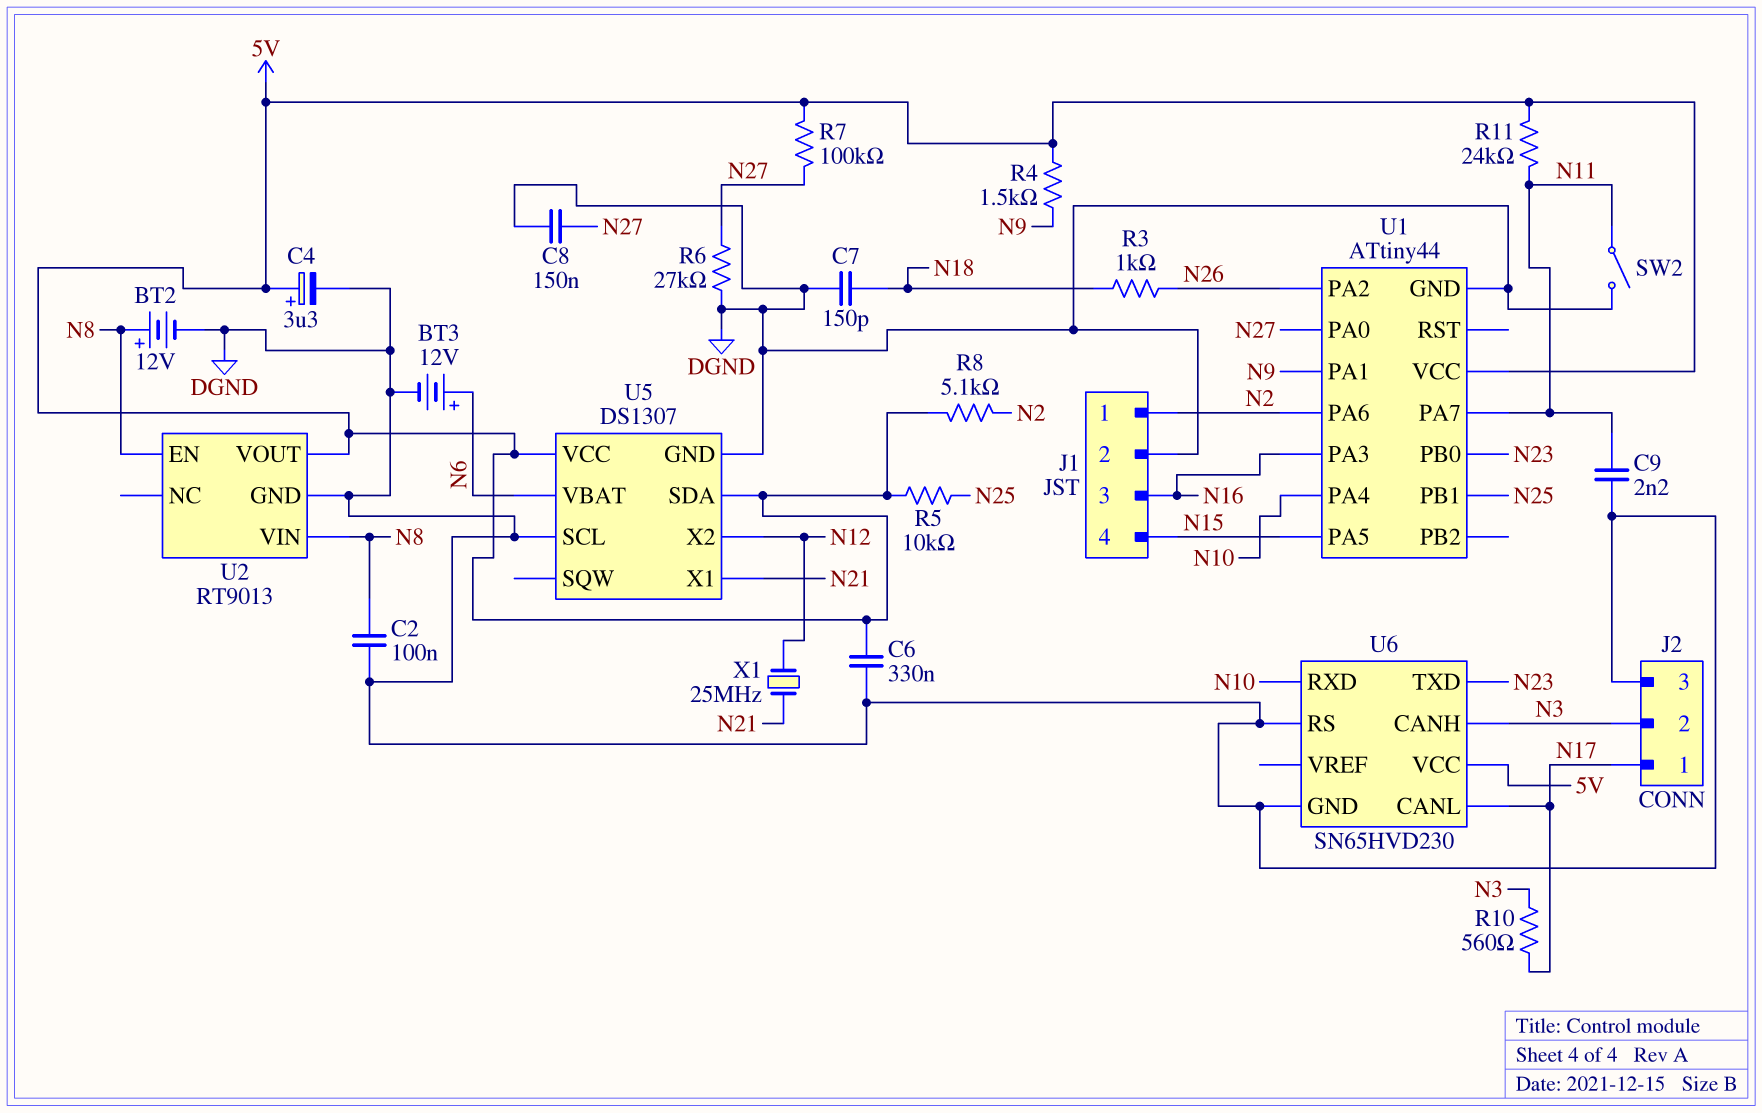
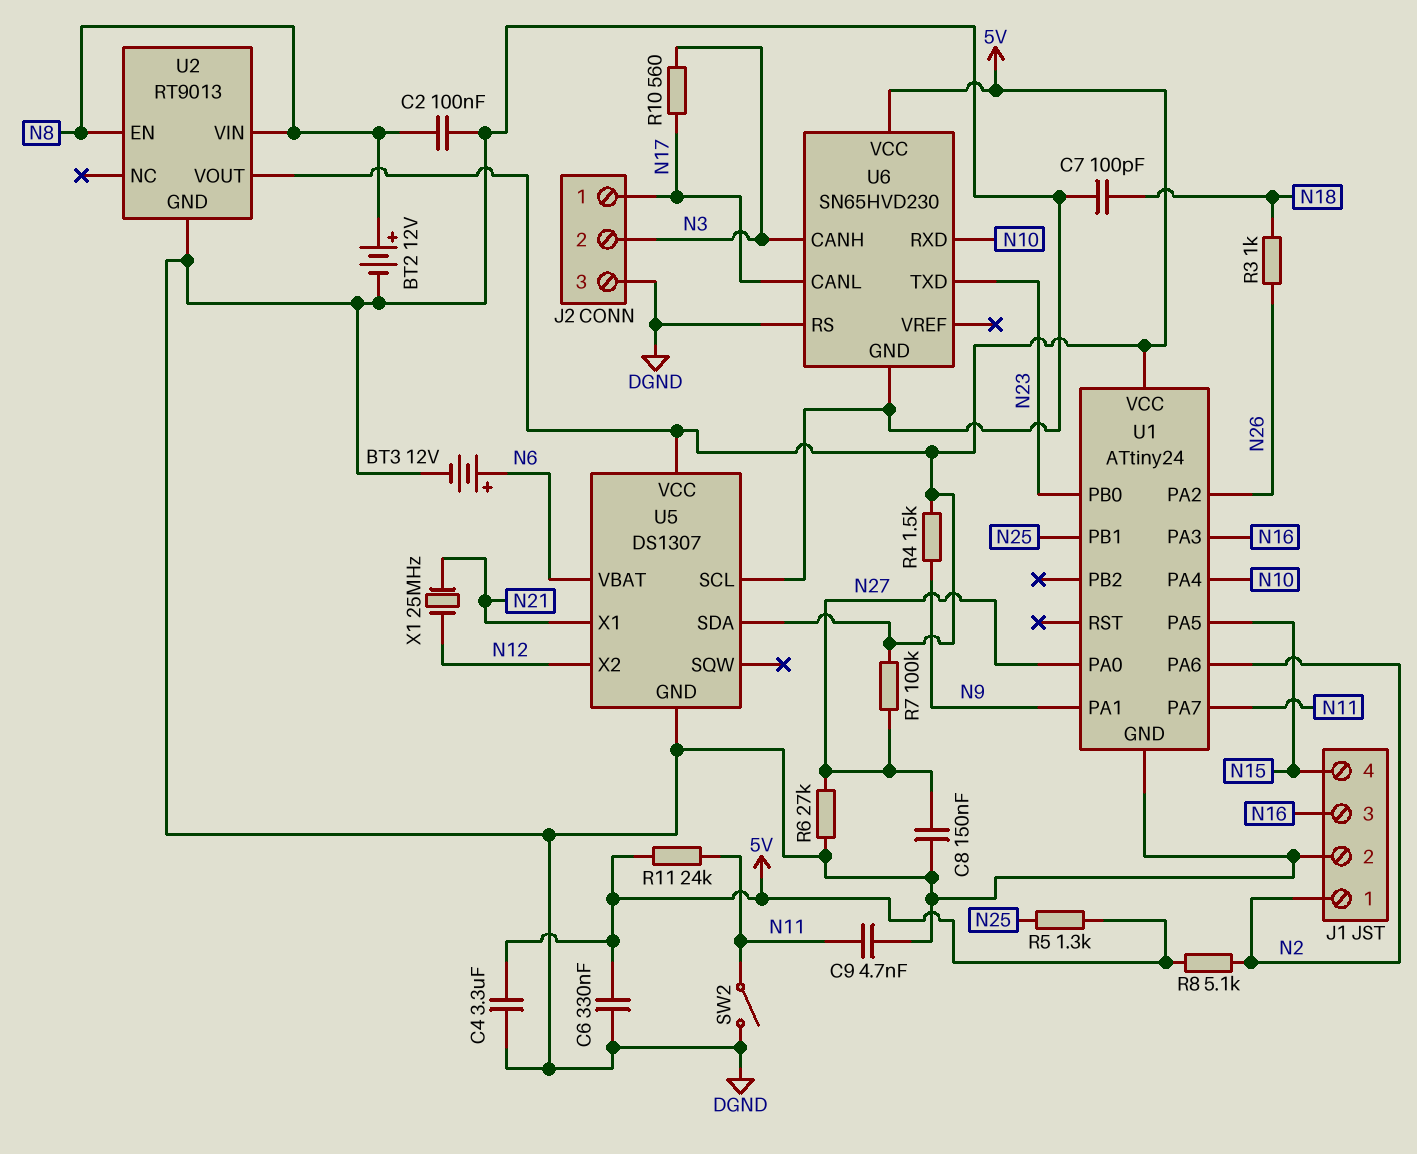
C4: 3.3uF (plus 5V, minus DGND) -> 3.3uF (5V, DGND)
C7: 150pF (DGND, N18) -> 100pF (DGND, N18)
C9: 2.2nF (DGND, N11) -> 4.7nF (DGND, N11)
R5: 10k (5V, N25) -> 1.3k (5V, N25)
U1: ATtiny44 -> ATtiny24

